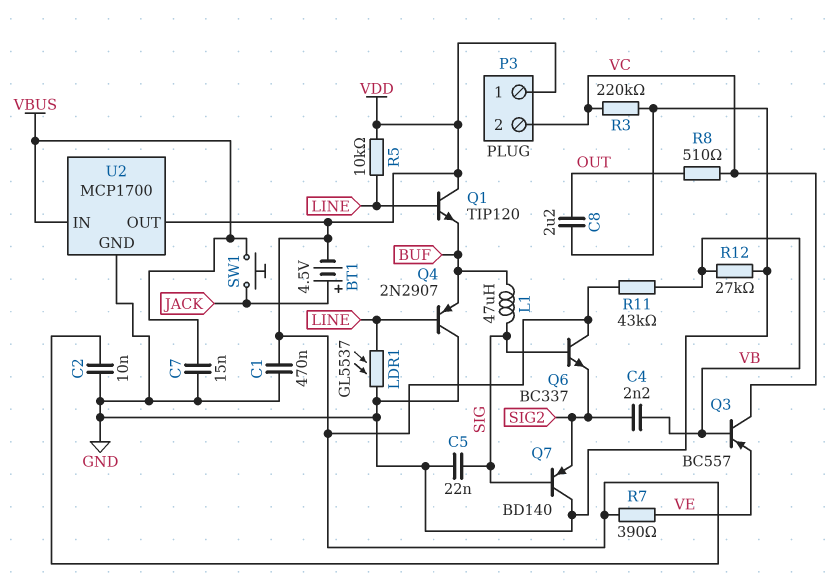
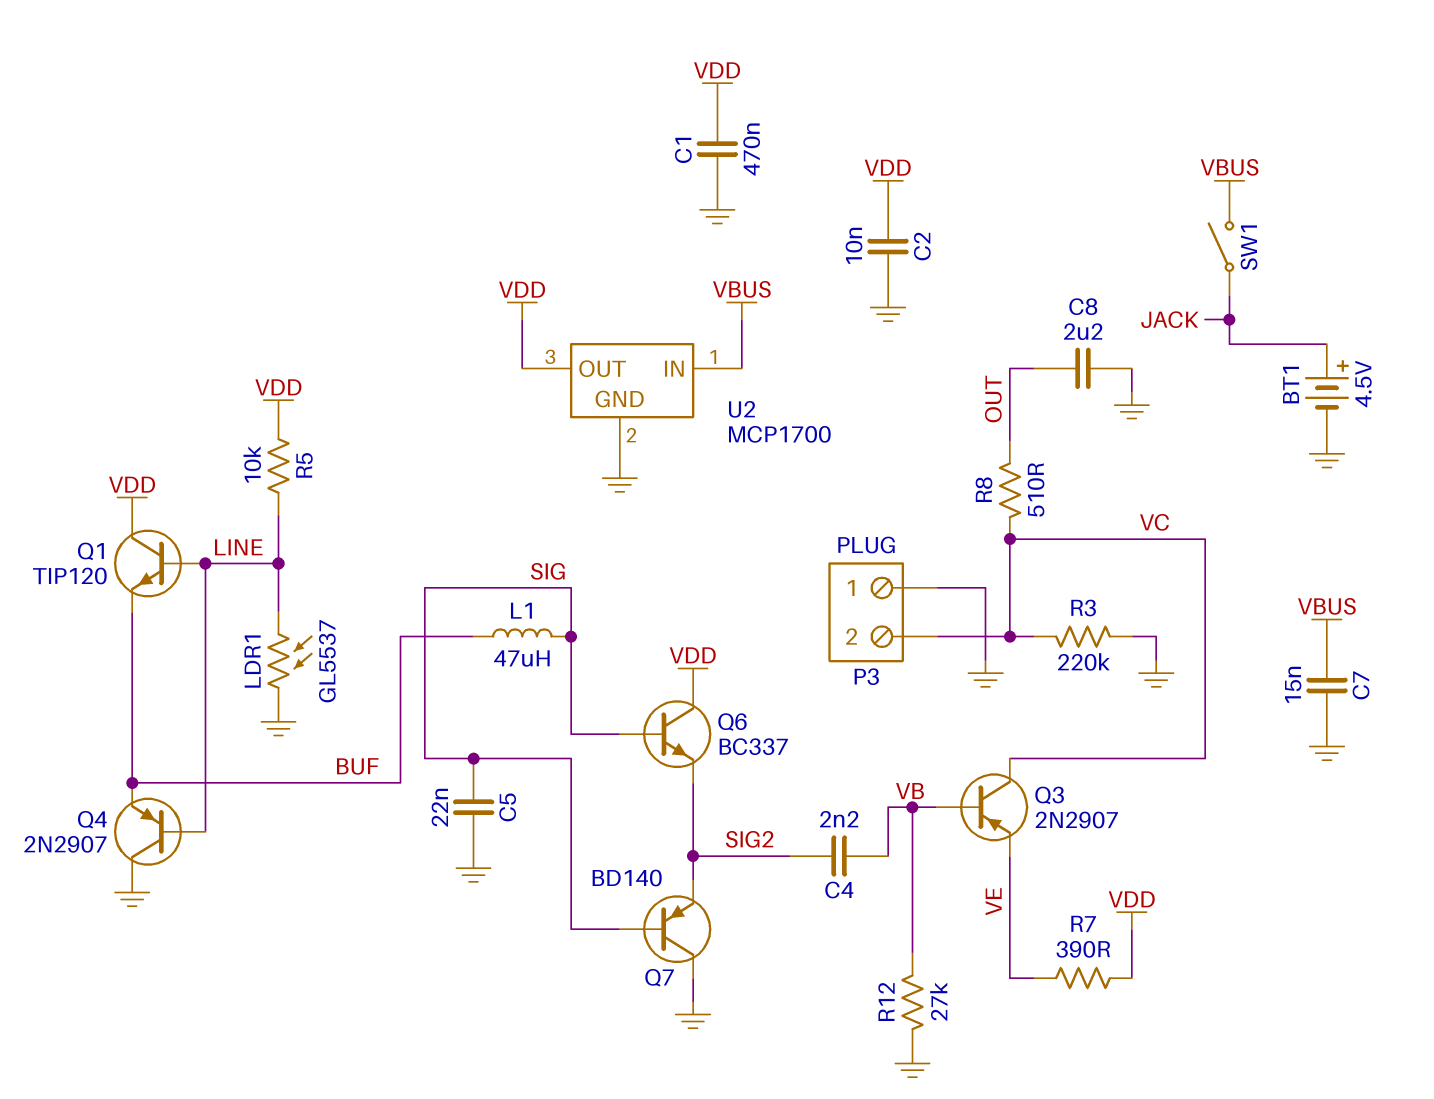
BT1: 4.5V (plus JACK, minus VDD) -> 4.5V (plus JACK, minus GND)
P3 pin 1: VDD -> GND
Q3: PNP BC557 (B VB, C VC, E VE) -> PNP 2N2907 (B VB, C VC, E VE)
R11: 43k (VB, VDD) -> none
SW1: button (JACK, VBUS) -> switch (JACK, VBUS)

